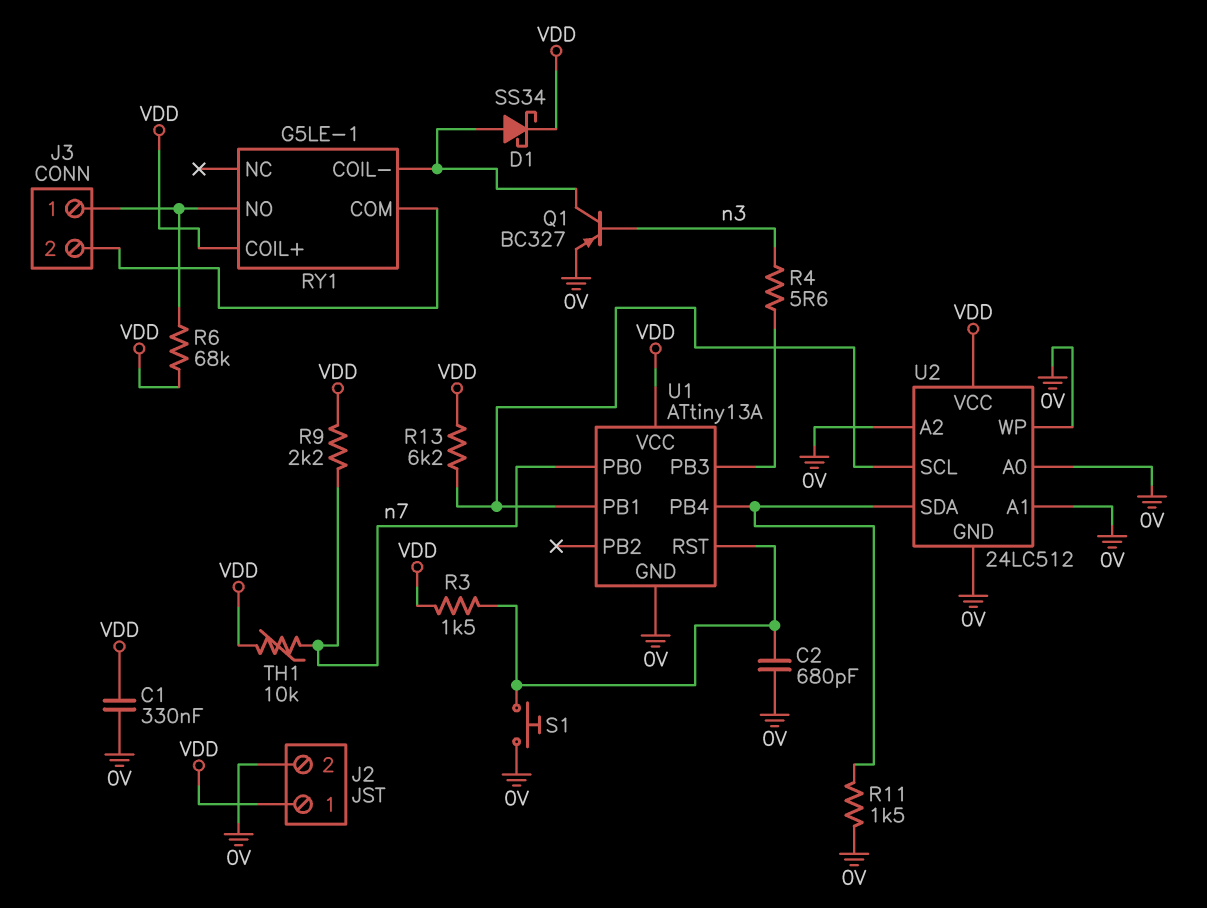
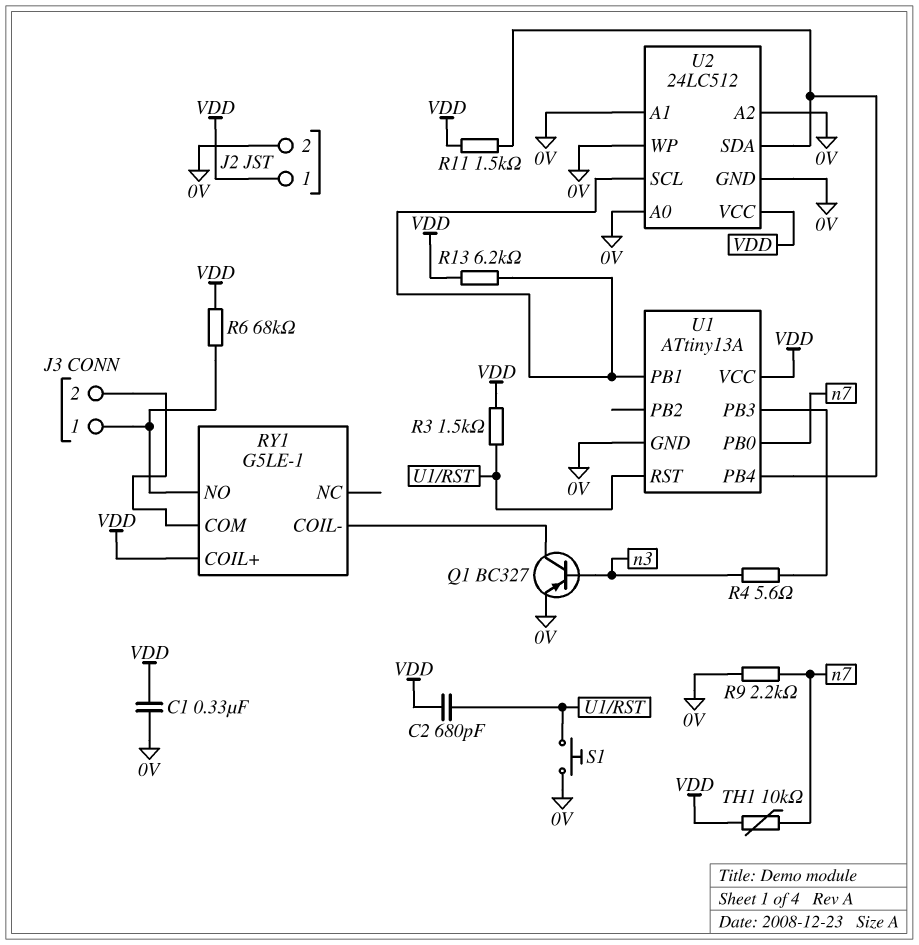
C2: 680pF (0V, U1/RST) -> 680pF (U1/RST, VDD)
D1: schottky SS34 (A RY1/COIL-, K VDD) -> none
R9: 2.2k (VDD, n7) -> 2.2k (0V, n7)
R11: 1.5k (0V, U1/PB4) -> 1.5k (U1/PB4, VDD)

